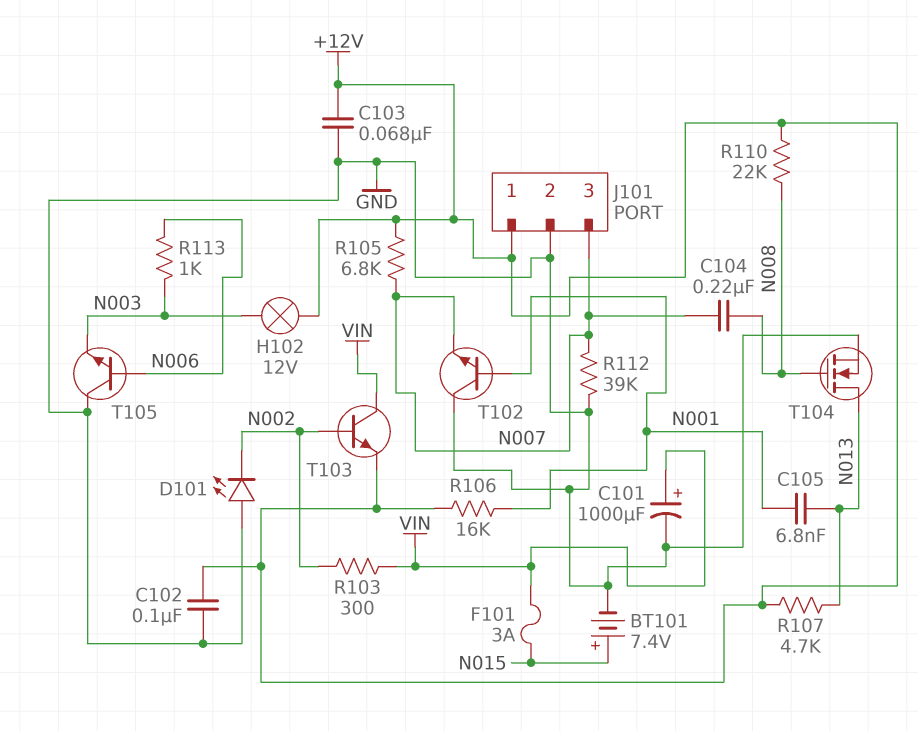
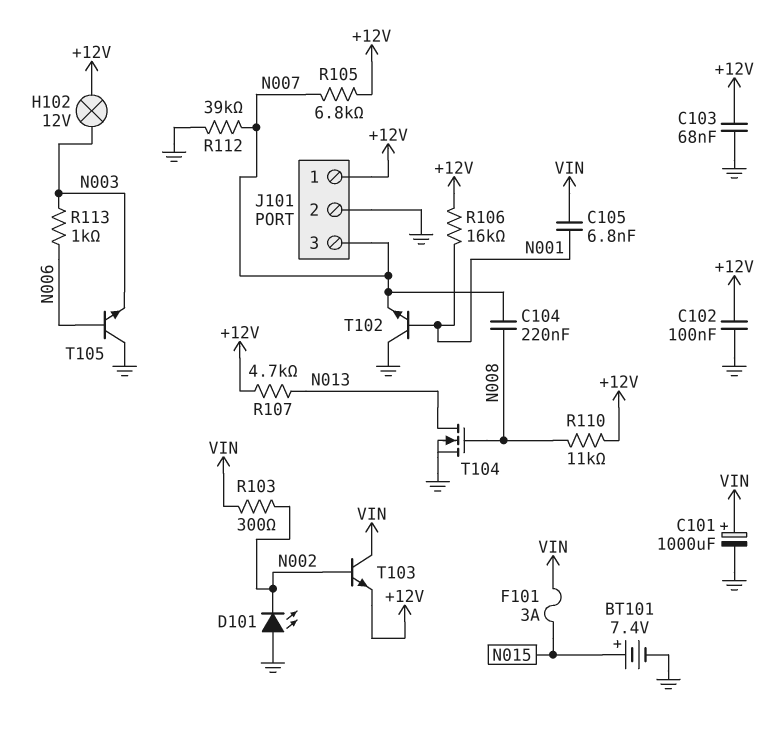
C105: 6.8nF (N001, N013) -> 6.8nF (N001, VIN)
R110: 22k (+12V, N008) -> 11k (+12V, N008)

